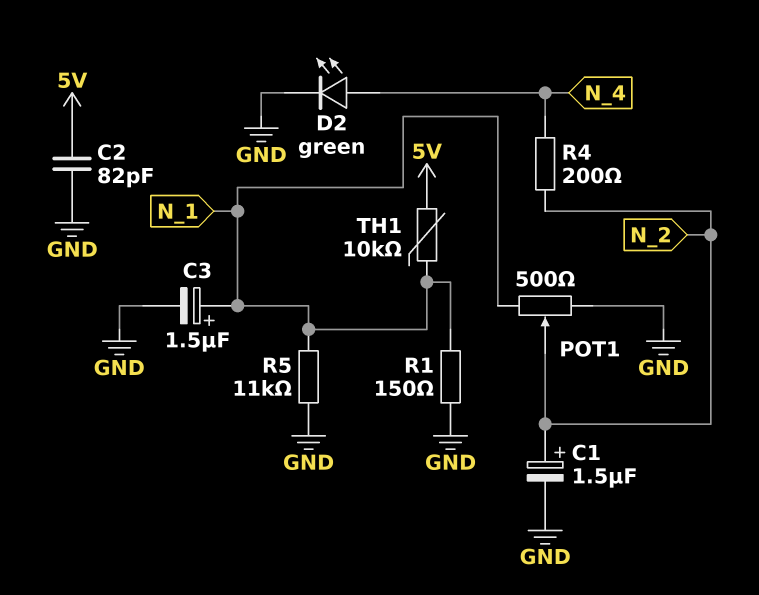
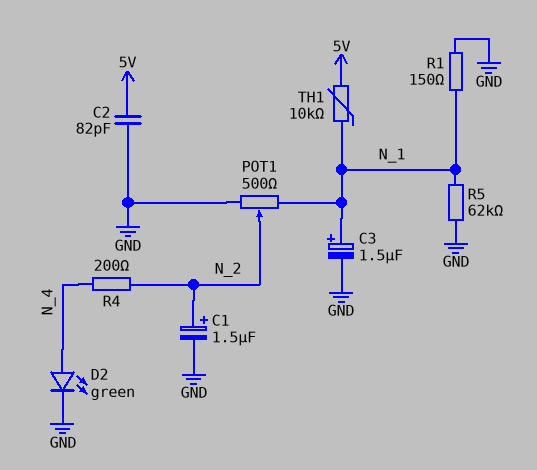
R5: 11k (GND, N_1) -> 62k (GND, N_1)

